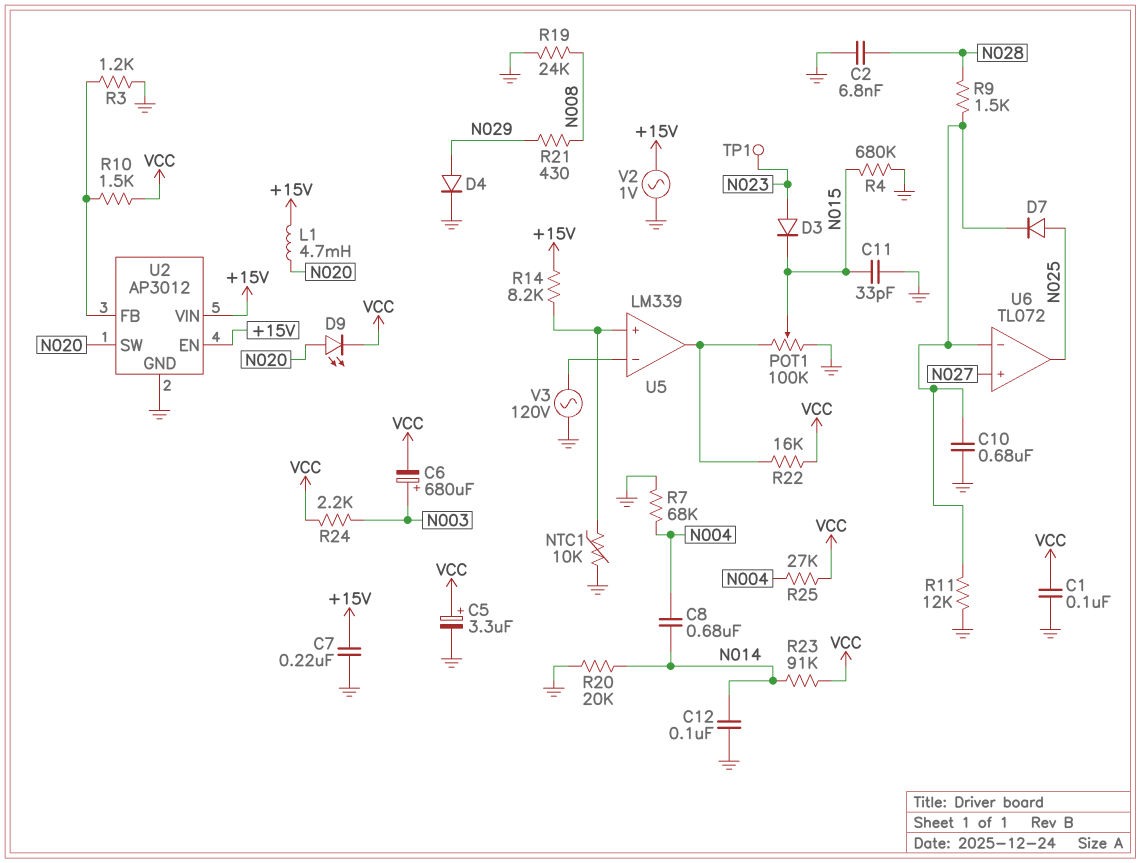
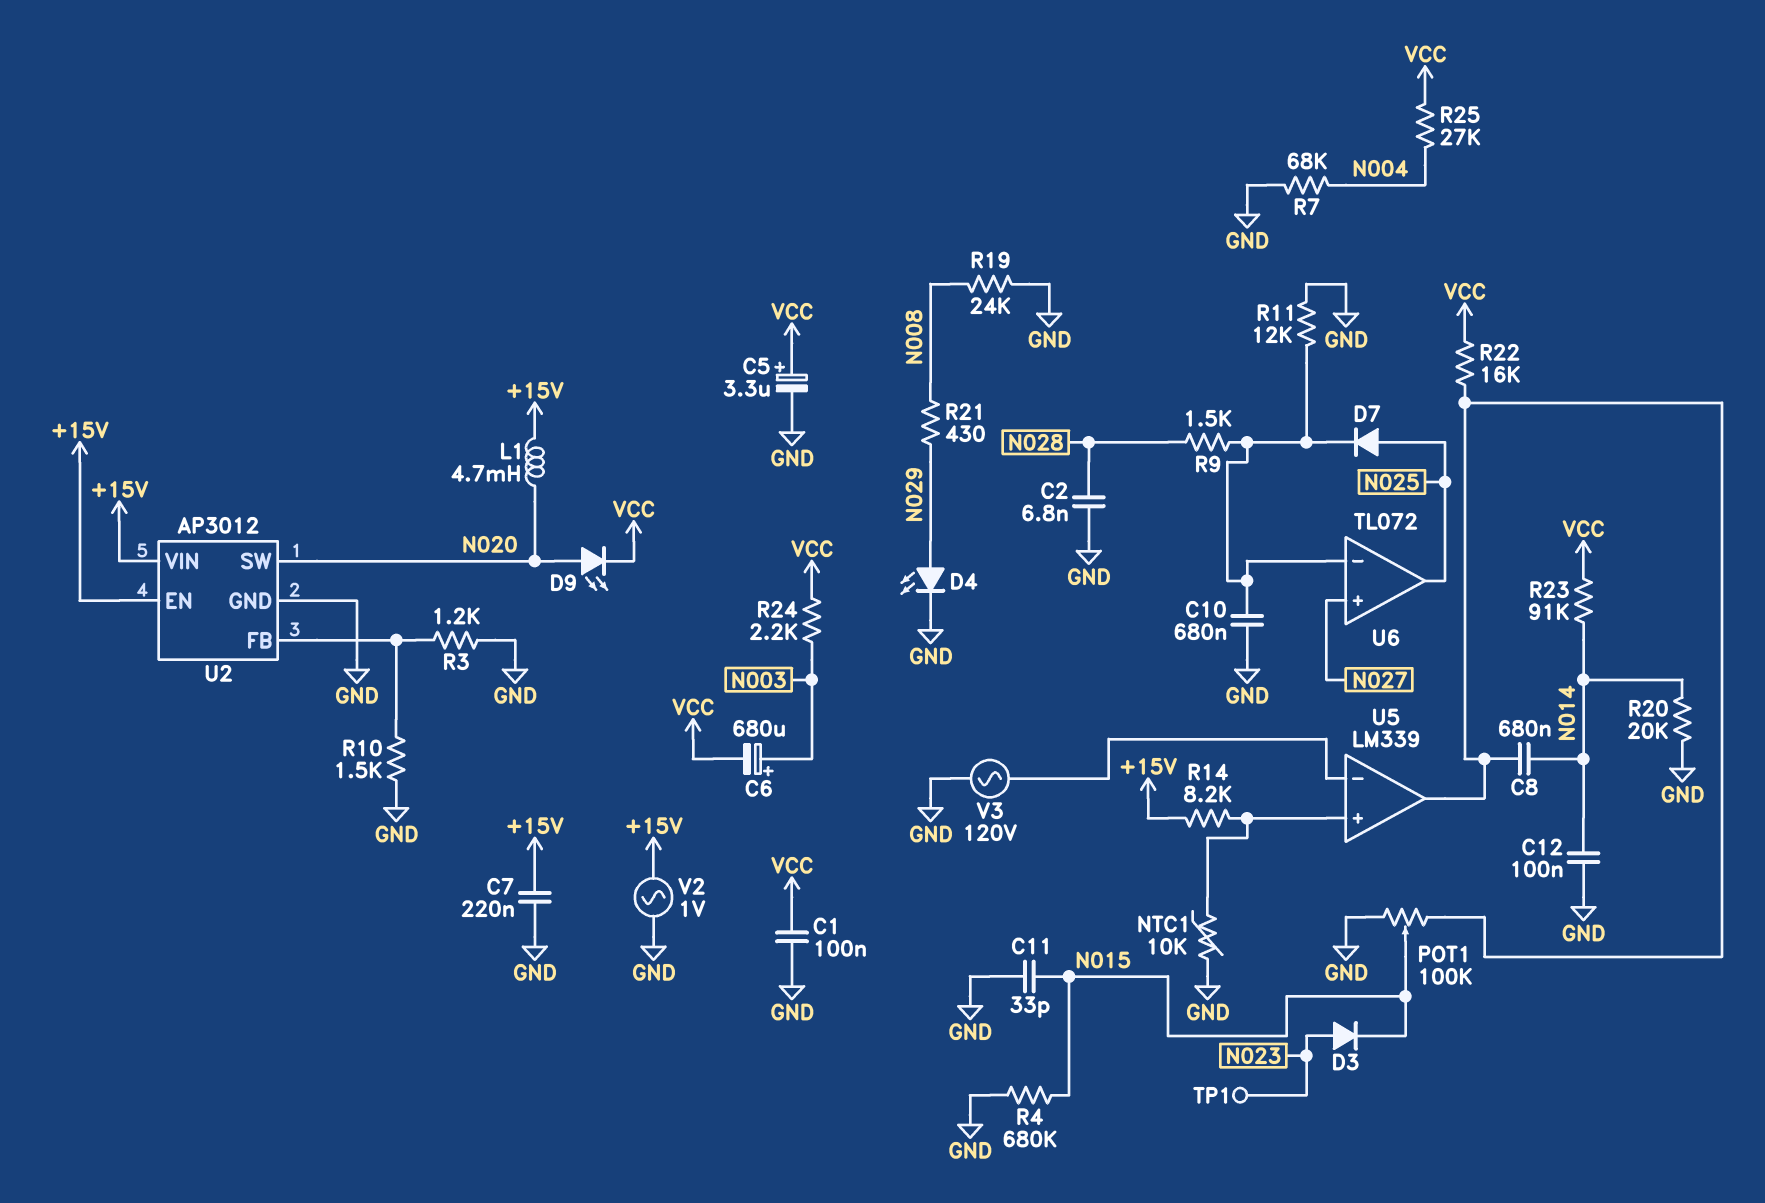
C8: 680nF (N004, N014) -> 680nF (N014, U5/out)
D4: diode (A N029, K GND) -> LED (A N029, K GND)
R10: 1.5k (U2/FB, VCC) -> 1.5k (GND, U2/FB)

